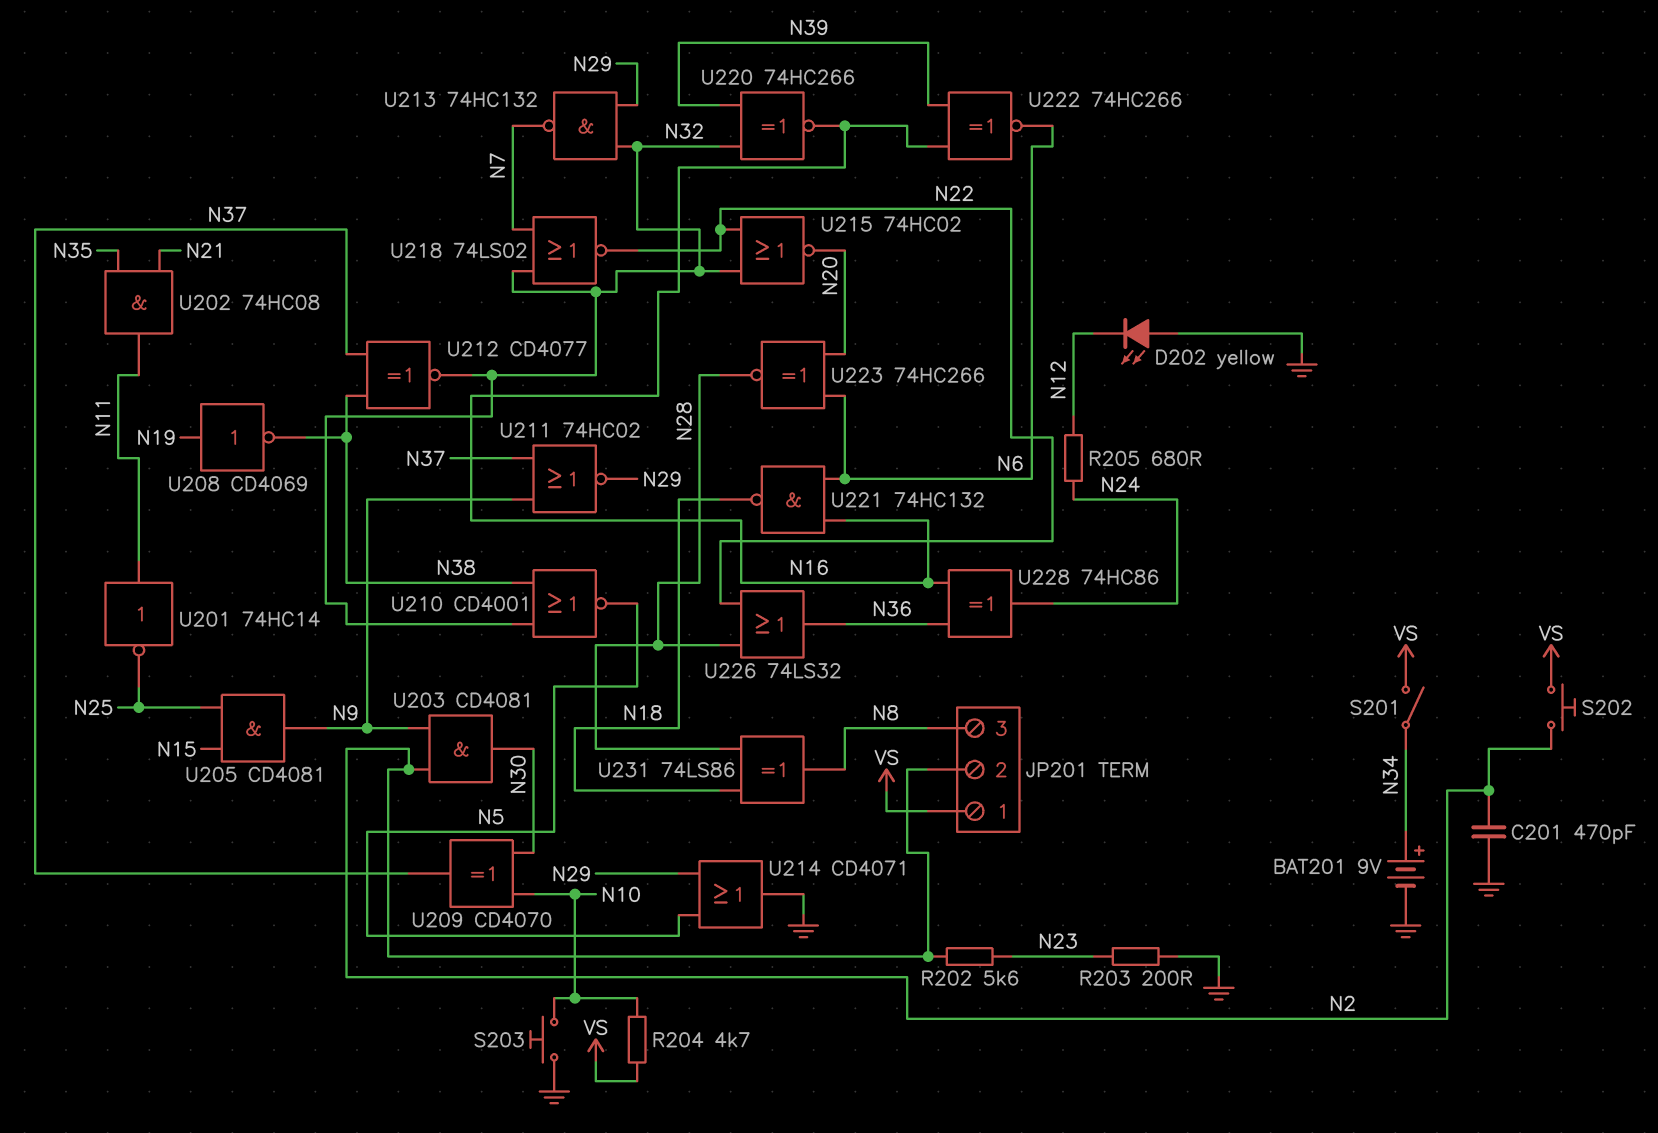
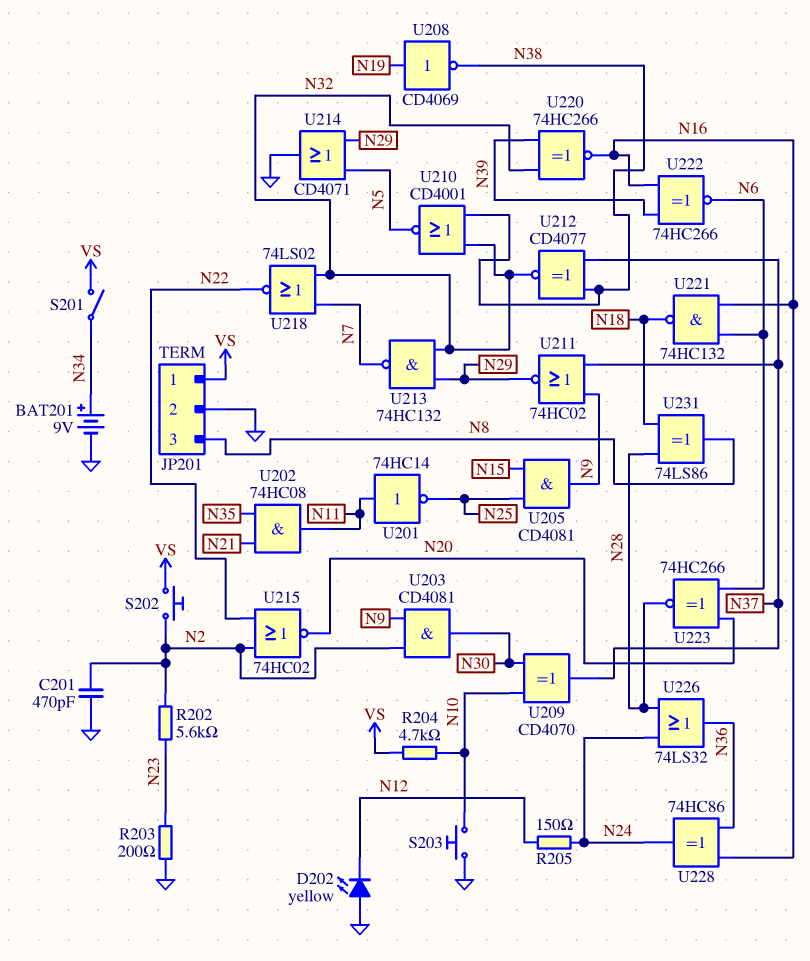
JP201 pin 2: N2 -> GND
R205: 680 (N12, N24) -> 150 (N12, N24)
U215: NOR 74HC02 (in N22, in N32, out N20) -> NOR 74HC02 (in N2, in N22, out N20)
U226: OR 74LS32 (in N22, in N28, out N36) -> OR 74LS32 (in N24, in N28, out N36)

